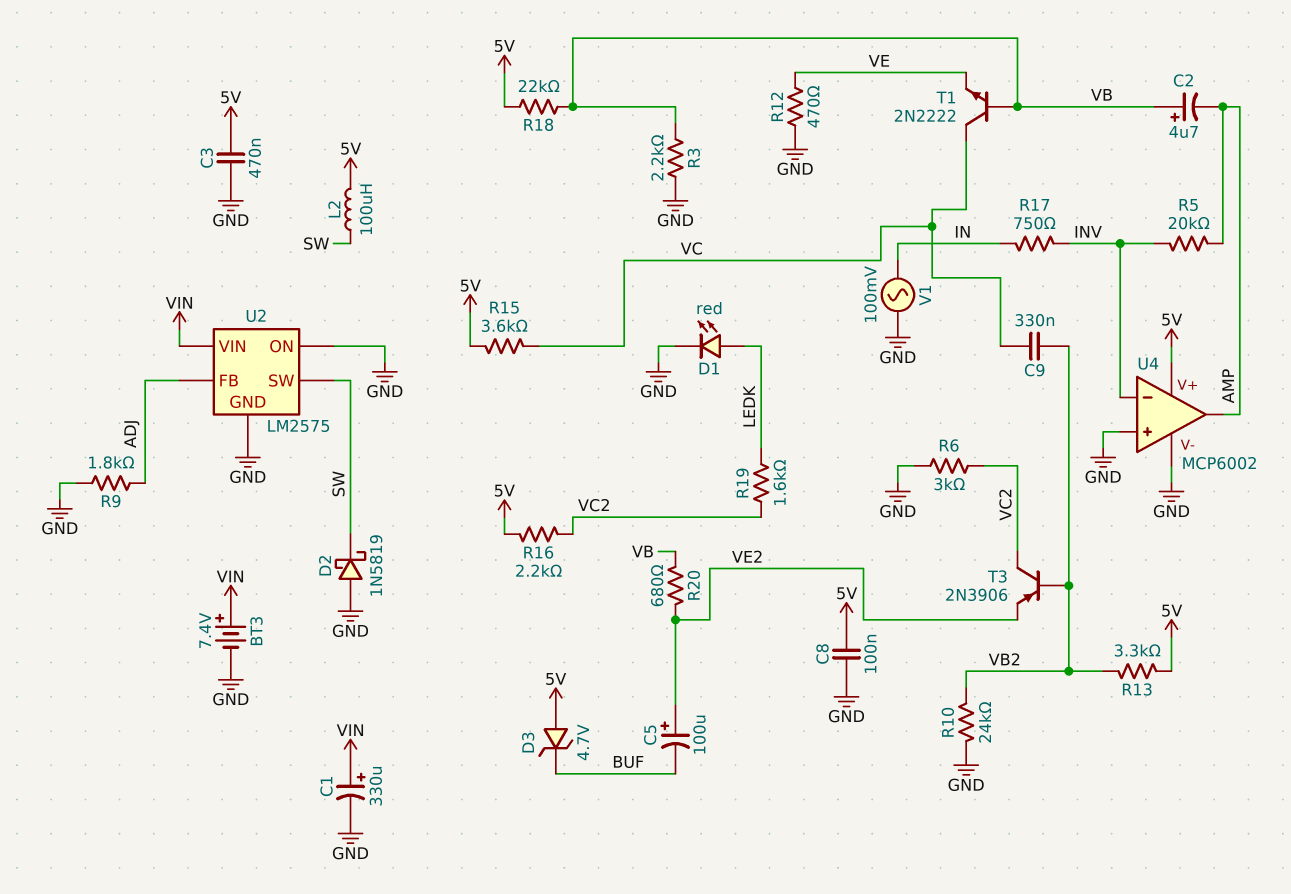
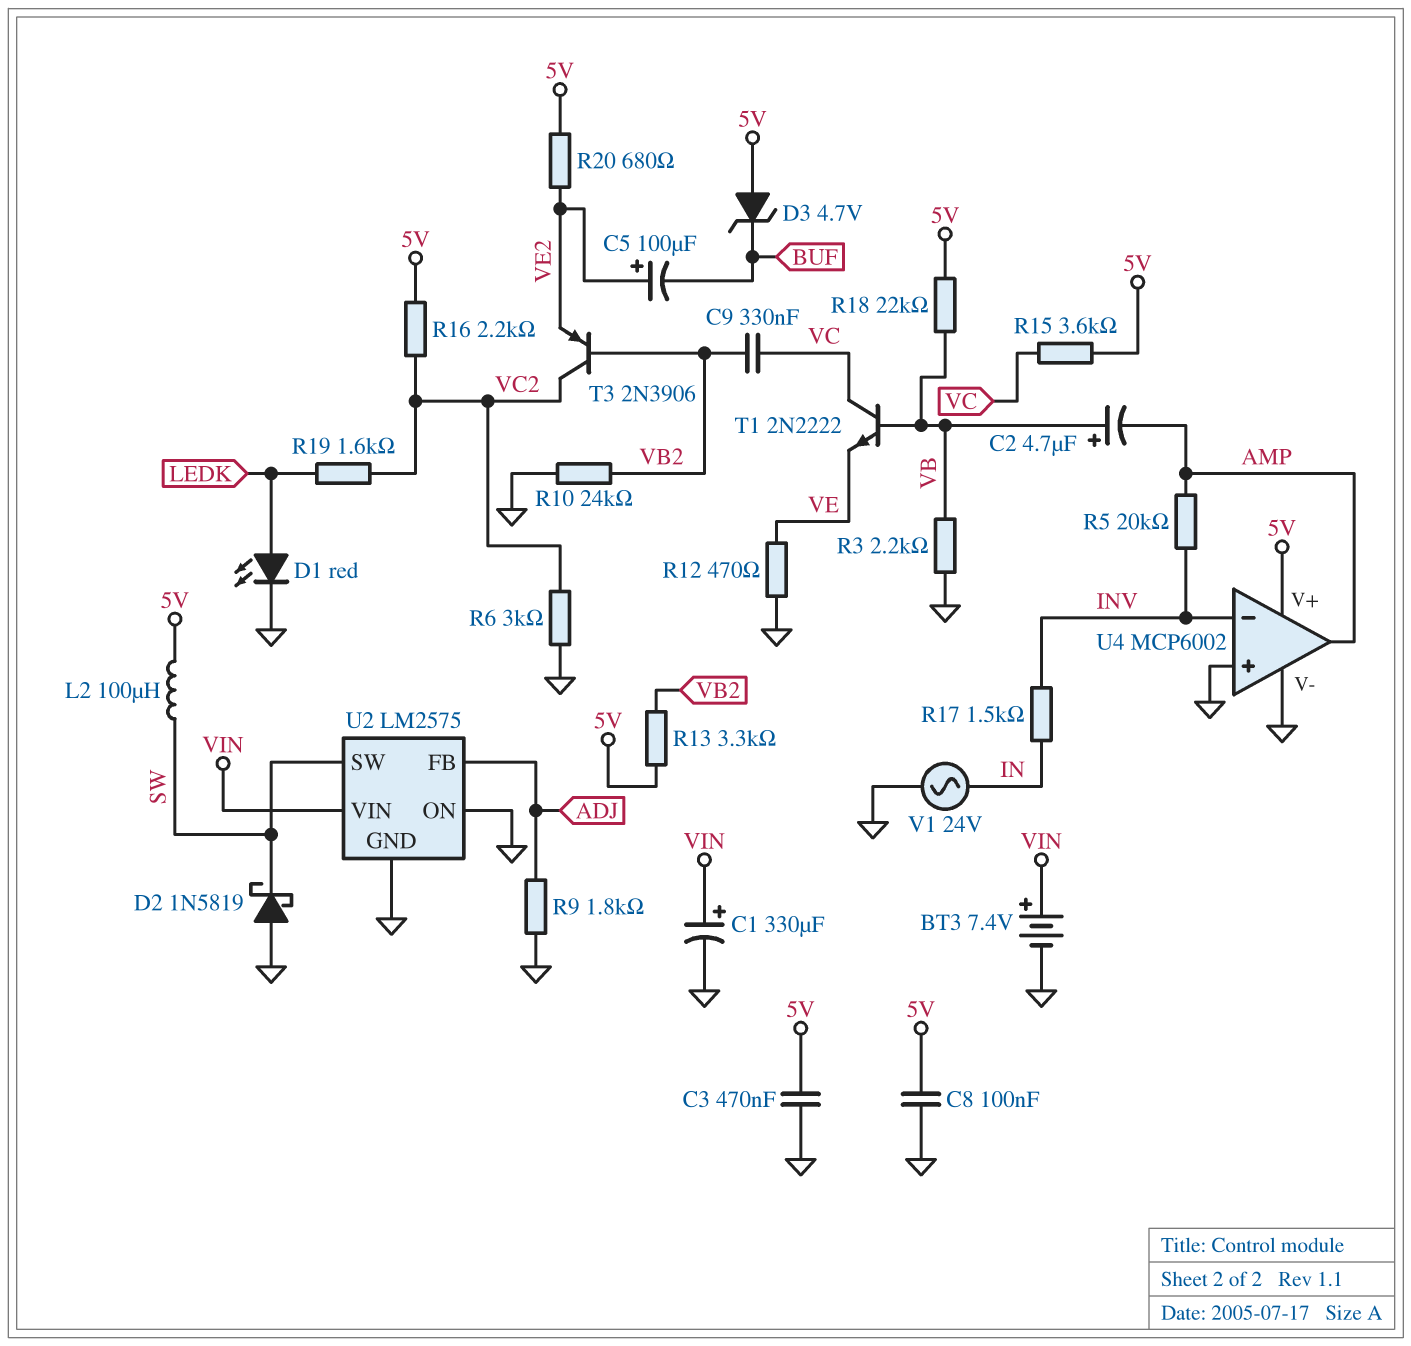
R17: 750 (IN, INV) -> 1.5k (IN, INV)
R20: 680 (VB, VE2) -> 680 (5V, VE2)
V1: AC 100mV (GND, IN) -> AC 24V (GND, IN)

